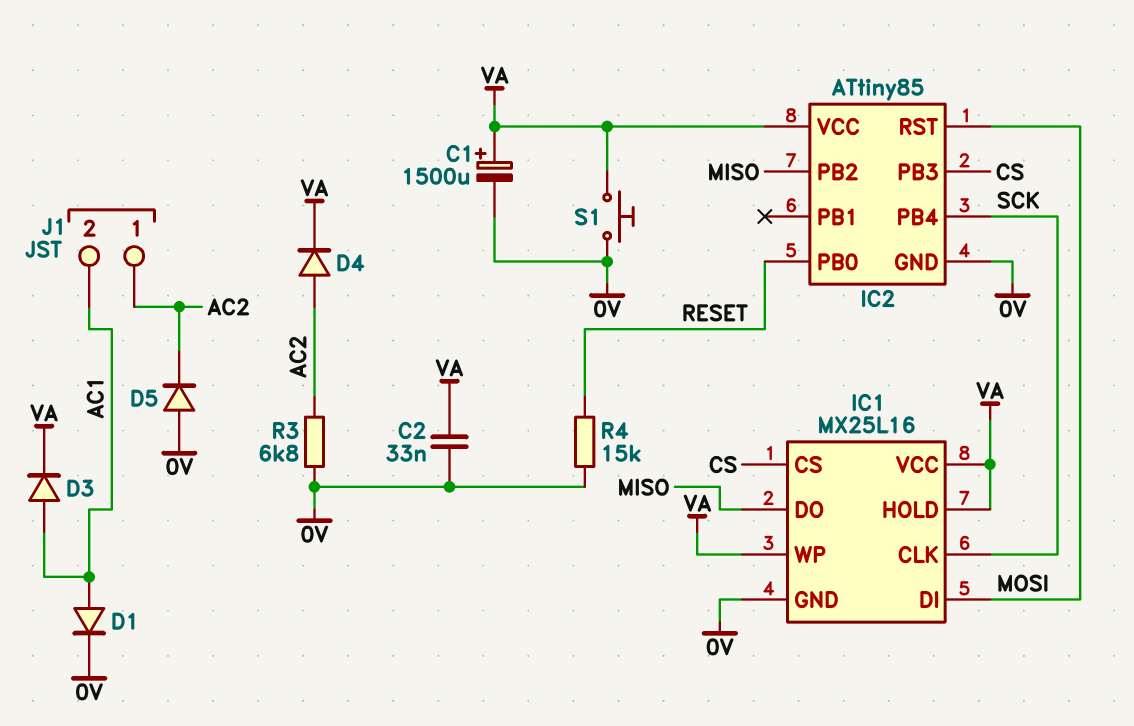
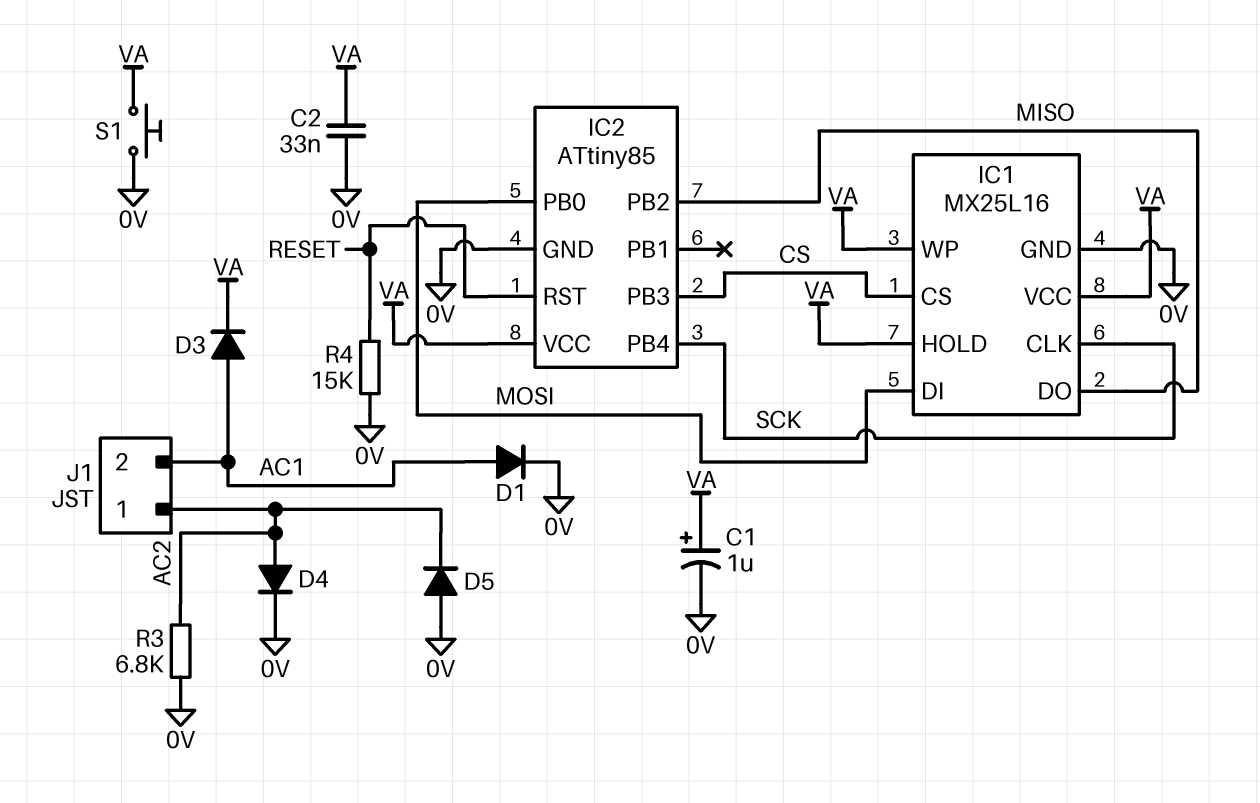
C1: 1500uF (plus VA, minus 0V) -> 1uF (plus VA, minus 0V)
D4: diode (A AC2, K VA) -> diode (A AC2, K 0V)
IC2 pin PB0: RESET -> MOSI
IC2 pin RST: MOSI -> RESET

